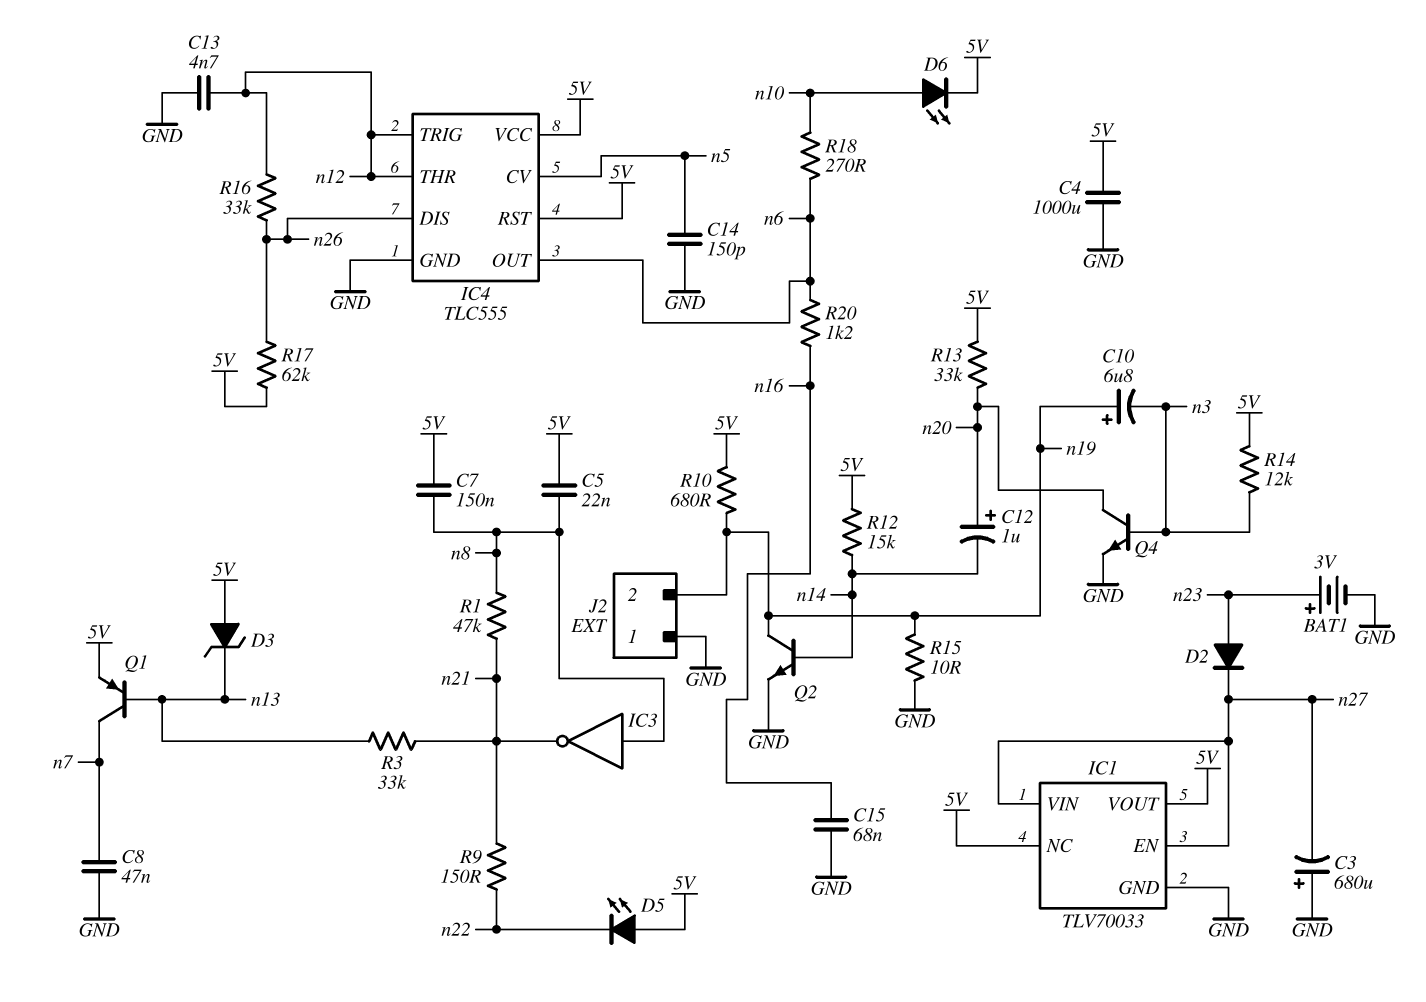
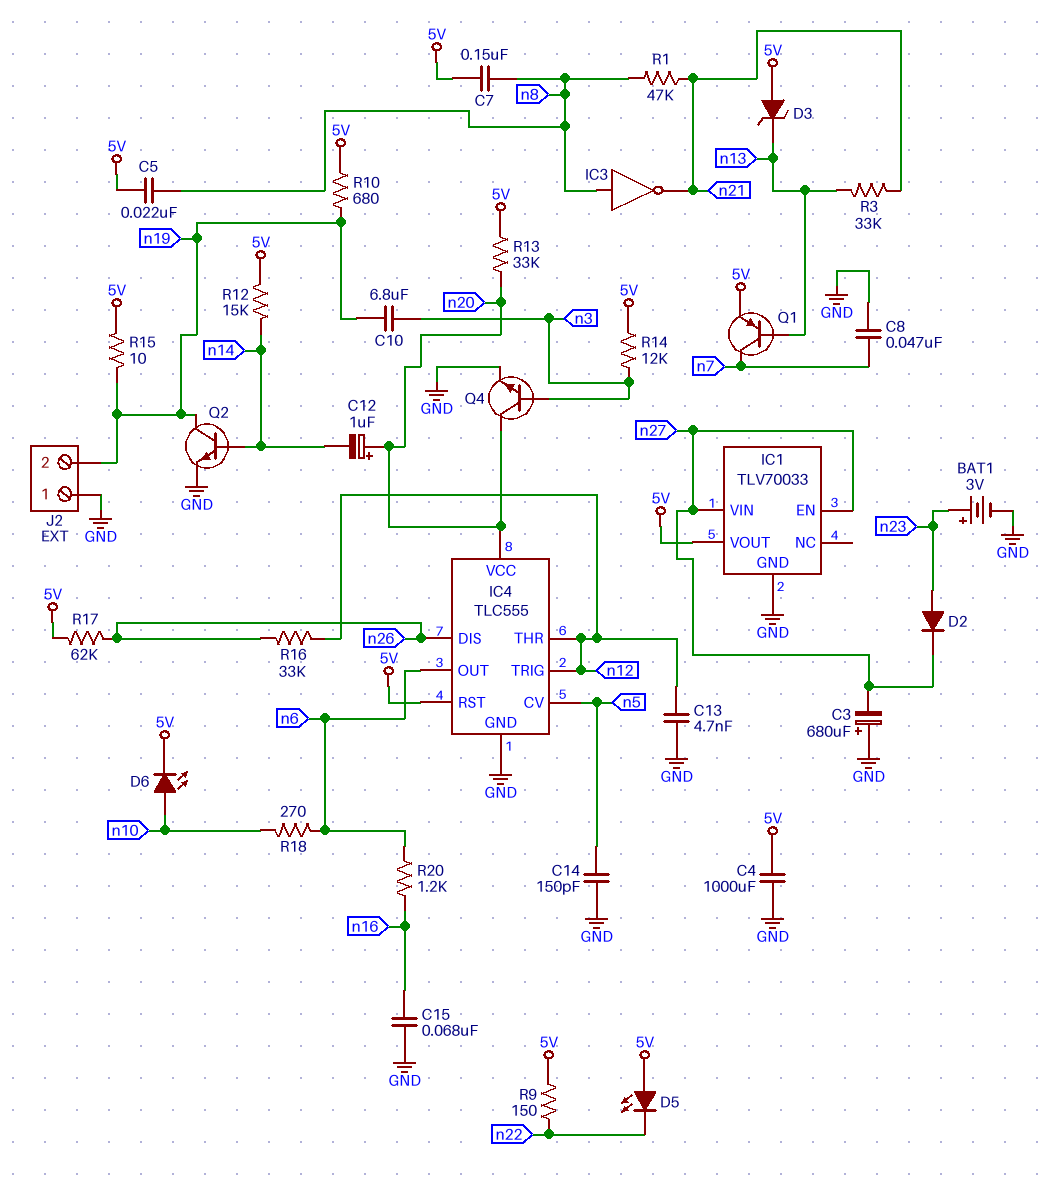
C10: 6.8uF (plus n19, minus n3) -> 6.8uF (n3, n19)
IC1 pin NC: 5V -> none
IC4 pin VCC: 5V -> n20
R9: 150 (n21, n22) -> 150 (5V, n22)
R15: 10 (GND, n19) -> 10 (5V, n19)

